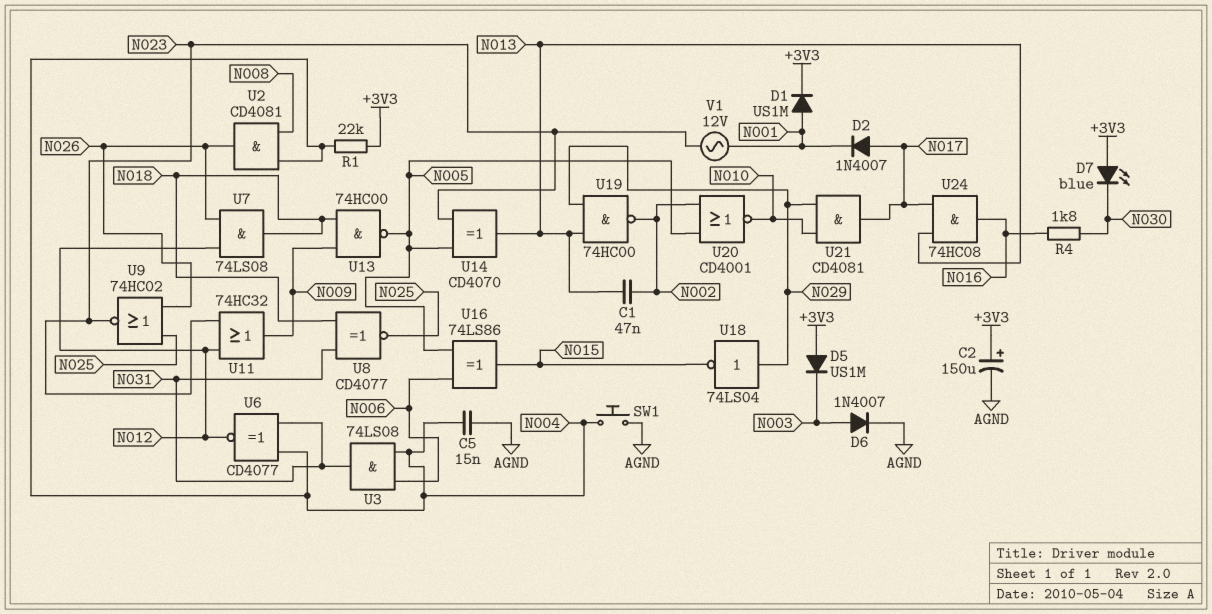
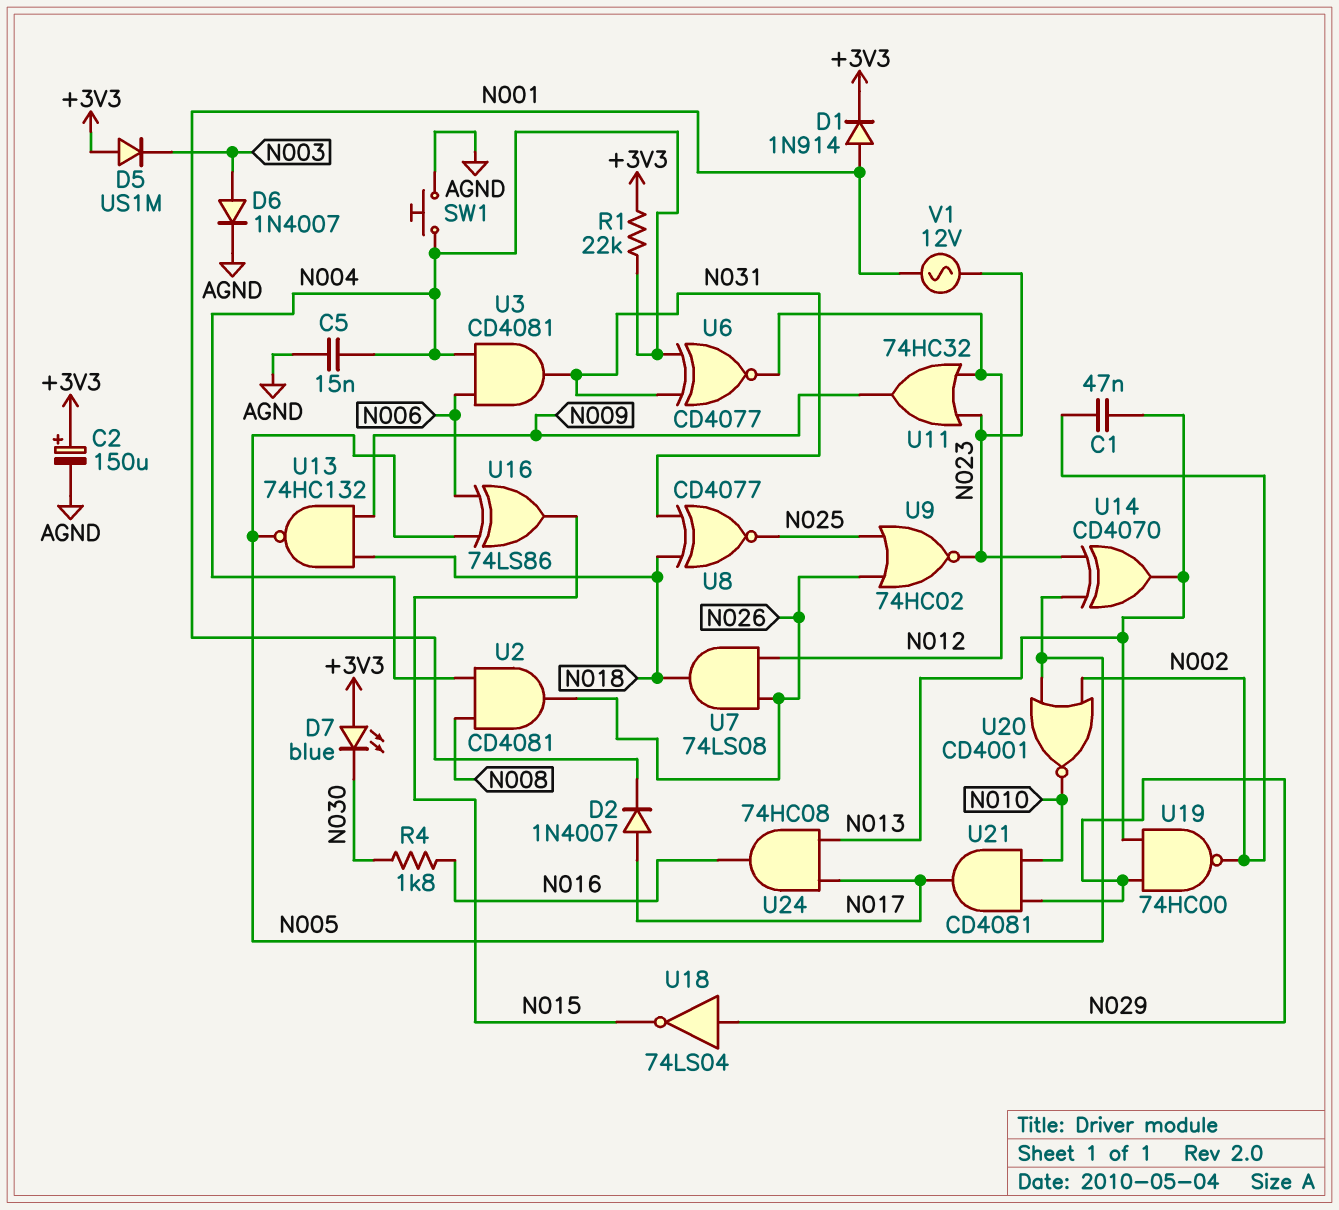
D1: diode US1M (A N001, K +3V3) -> diode 1N914 (A N001, K +3V3)
U3: AND 74LS08 (in N004, in N006, out N031) -> AND CD4081 (in N004, in N006, out N031)
U13: NAND 74HC00 (in N009, in N018, out N005) -> NAND 74HC132 (in N009, in N018, out N005)

